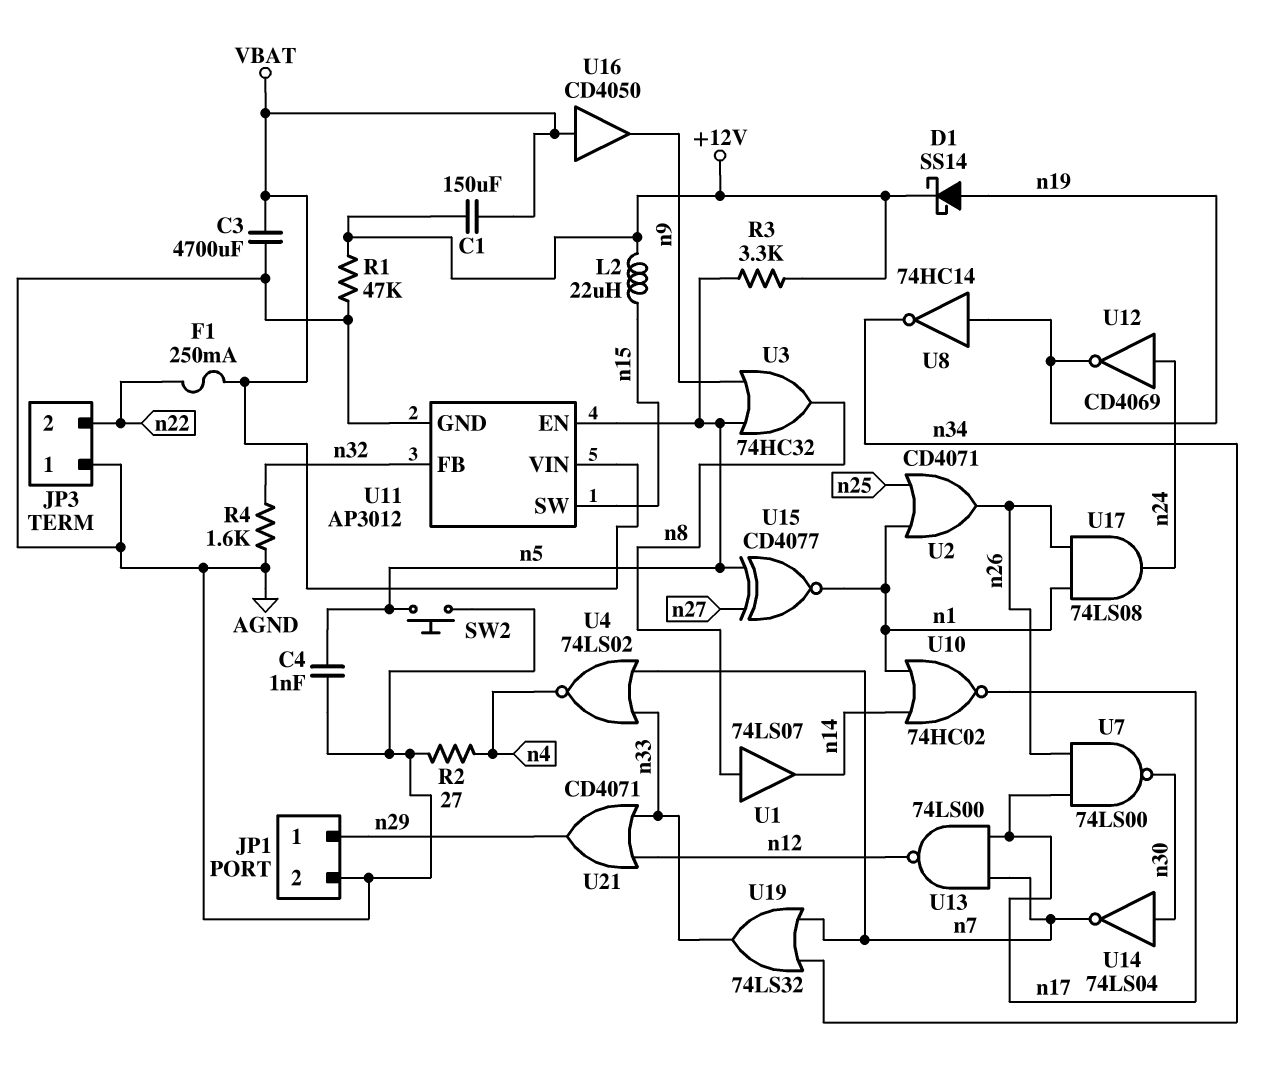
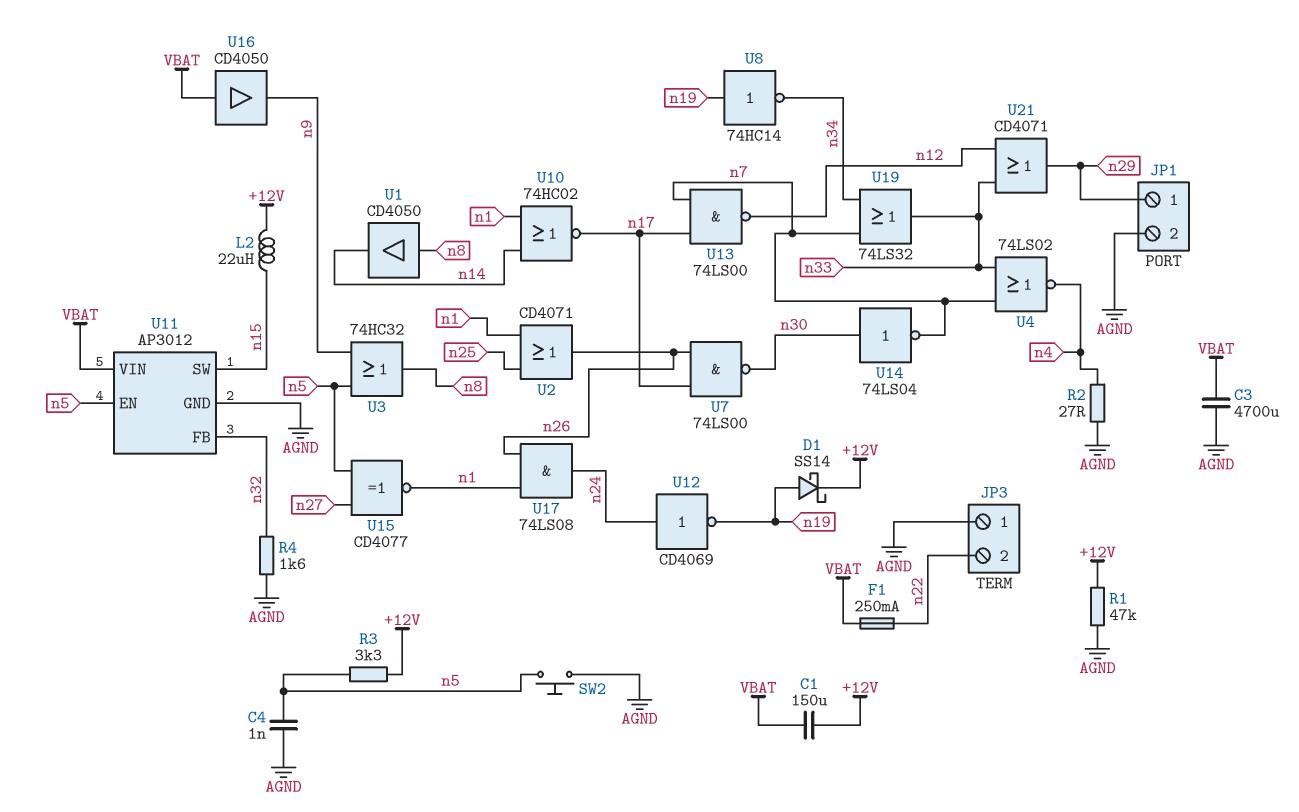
U1: buffer 74LS07 (in n8, out n14) -> buffer CD4050 (in n8, out n14)

